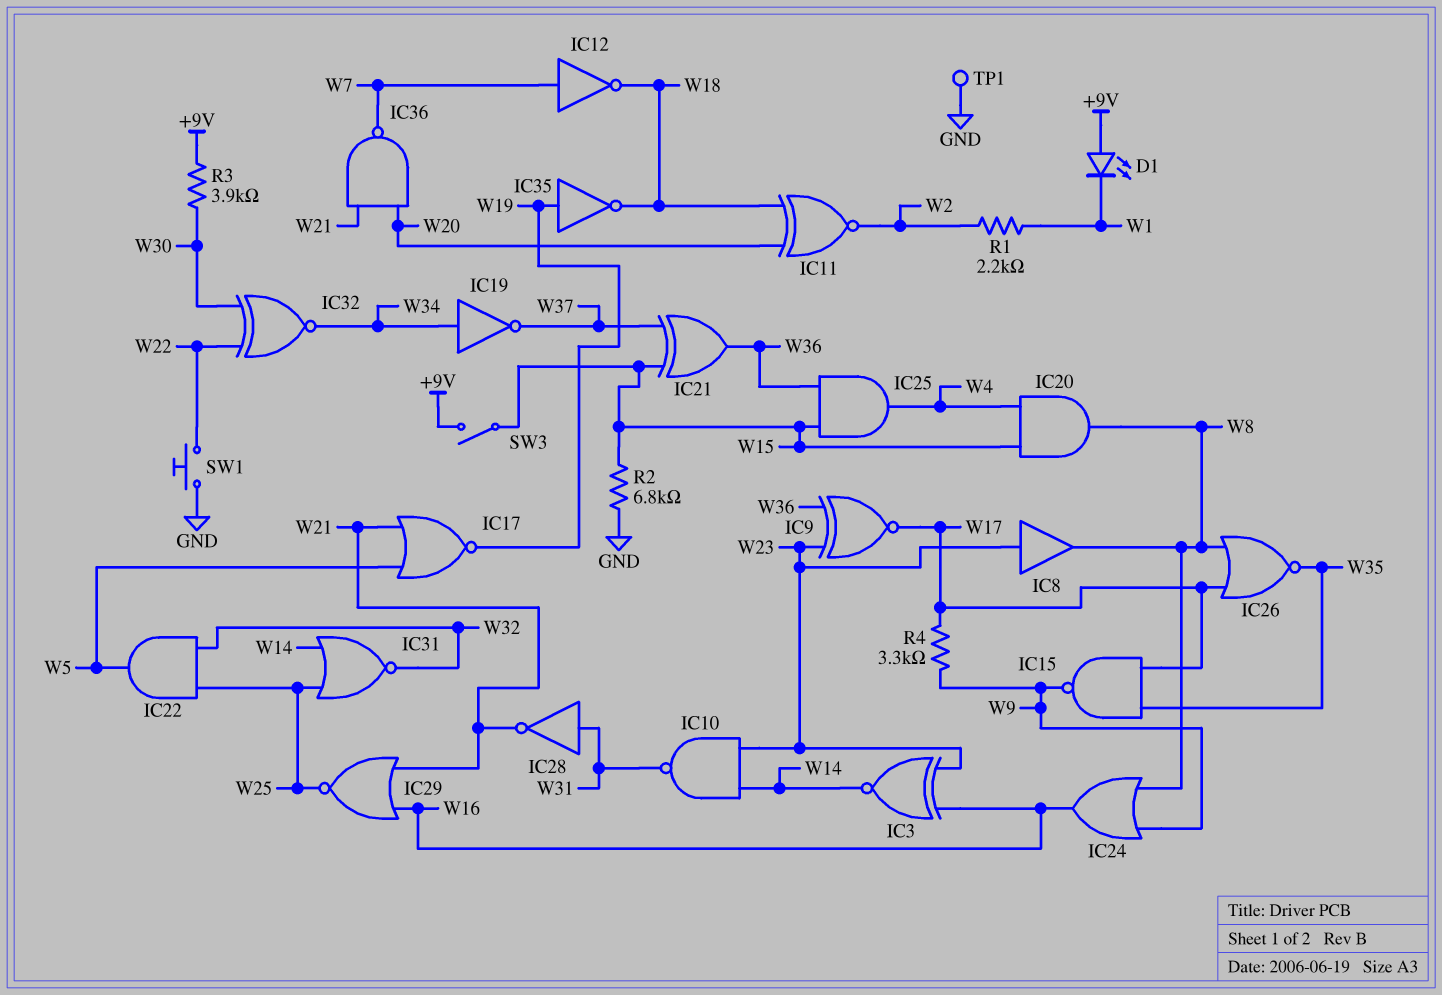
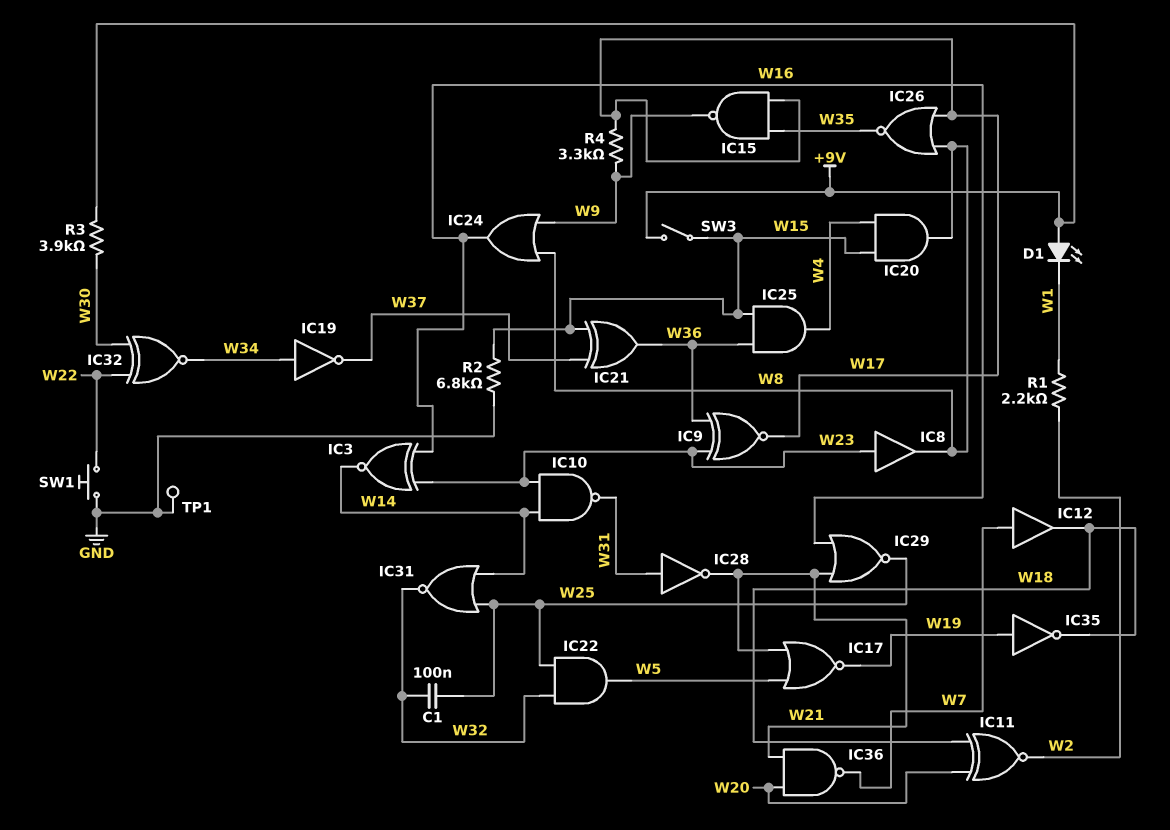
C1: none -> 100nF (W25, W32)
IC12: NOT (in W7, out W18) -> buffer (in W7, out W18)

